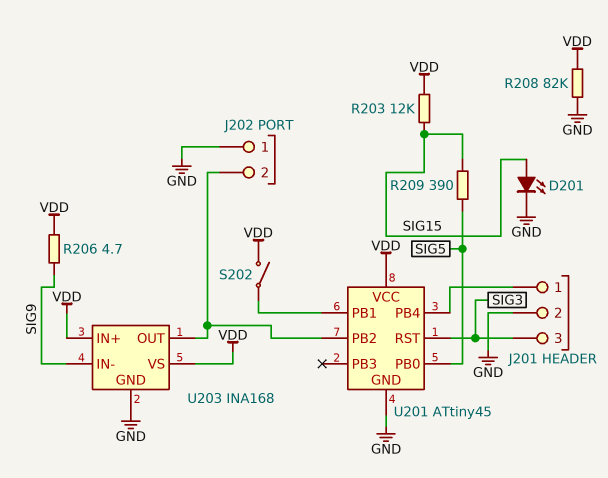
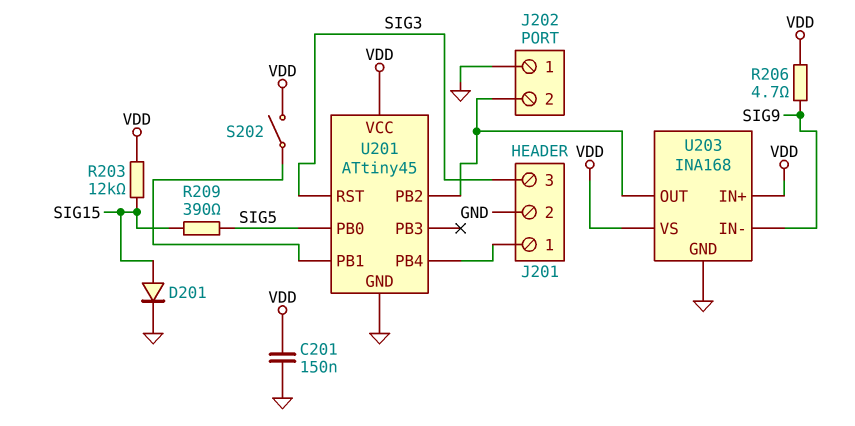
C201: none -> 150nF (GND, VDD)
D201: LED (A SIG15, K GND) -> diode (A SIG15, K GND)
R208: 82k (GND, VDD) -> none

